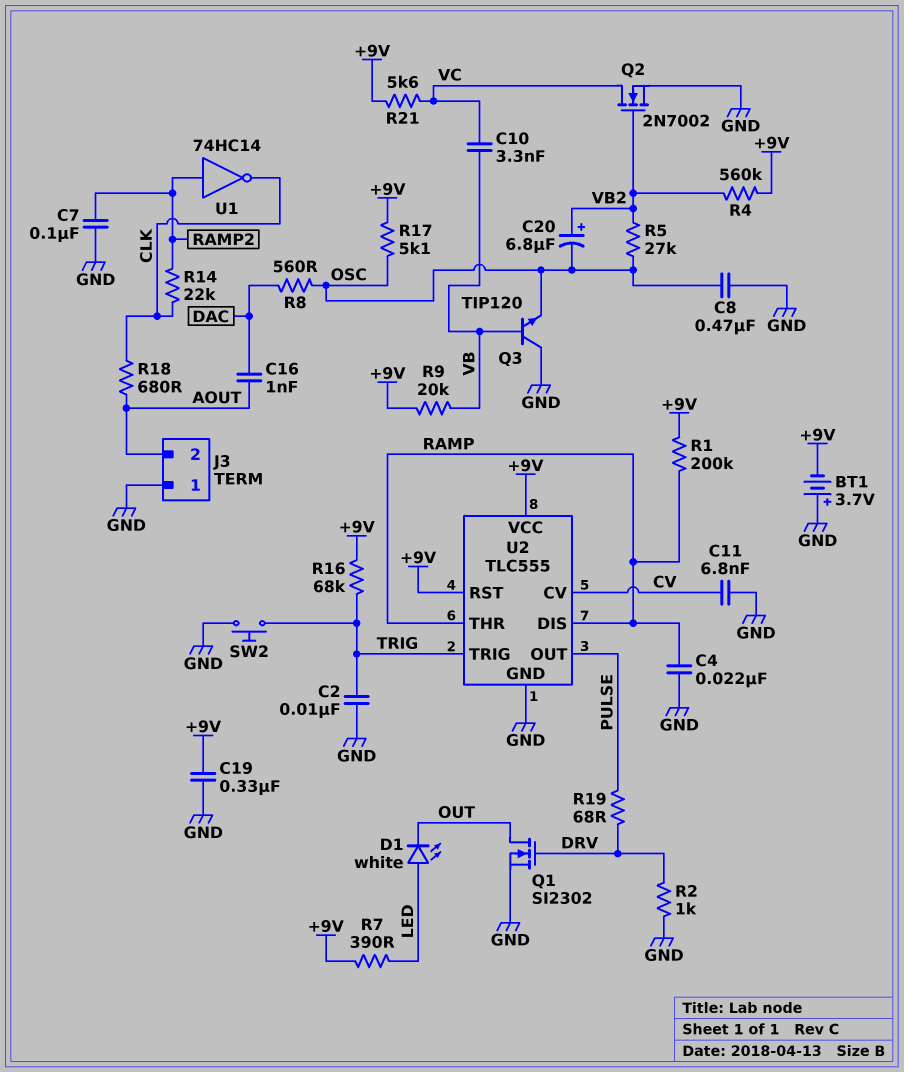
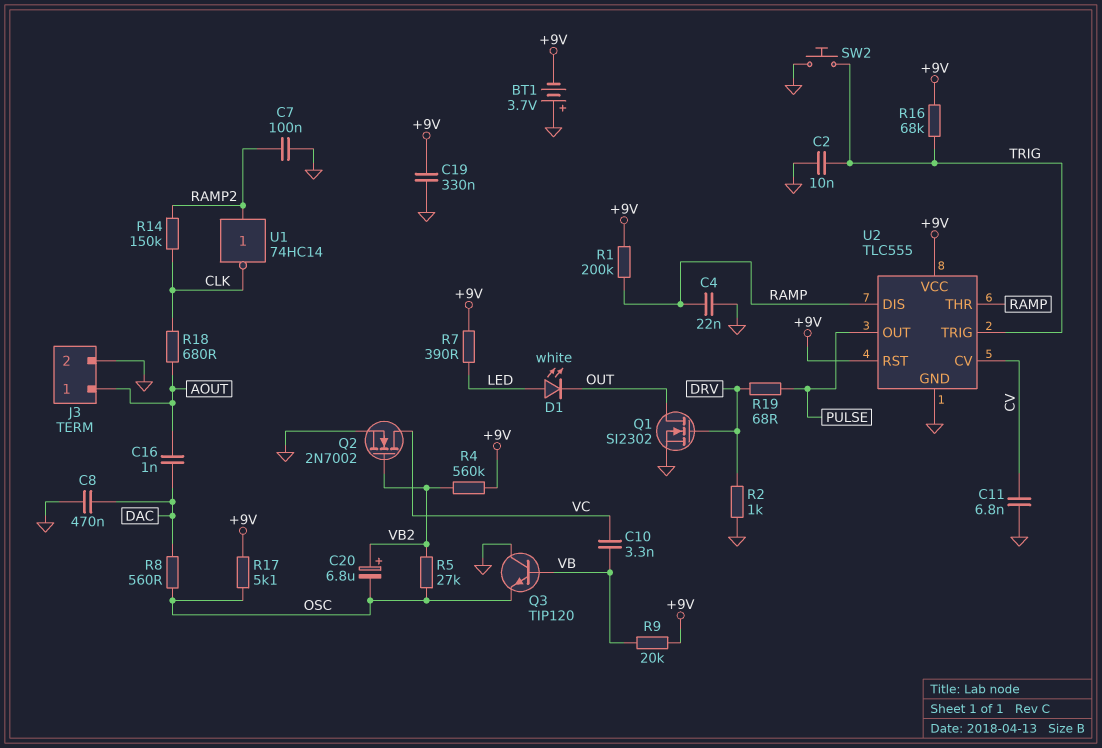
C8: 470nF (GND, OSC) -> 470nF (DAC, GND)
J3 pin 1: GND -> AOUT
J3 pin 2: AOUT -> GND
R14: 22k (CLK, RAMP2) -> 150k (CLK, RAMP2)
R21: 5.6k (+9V, VC) -> none

